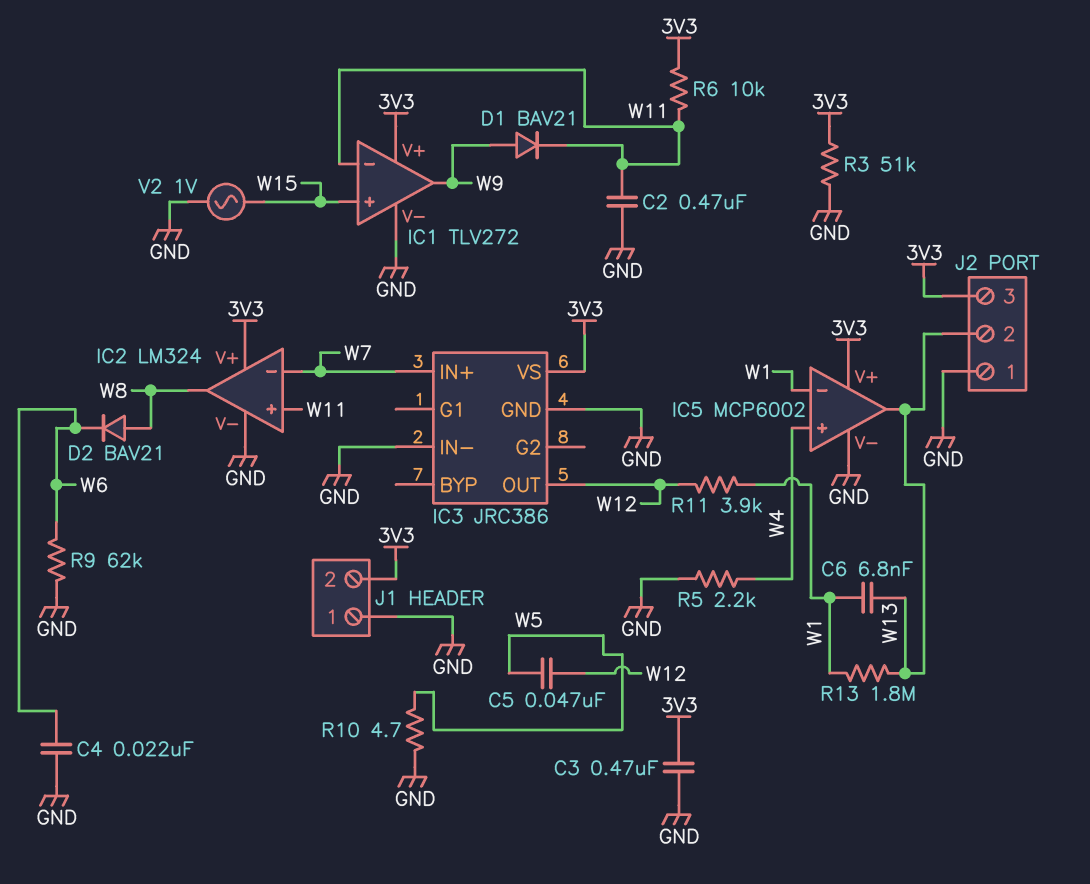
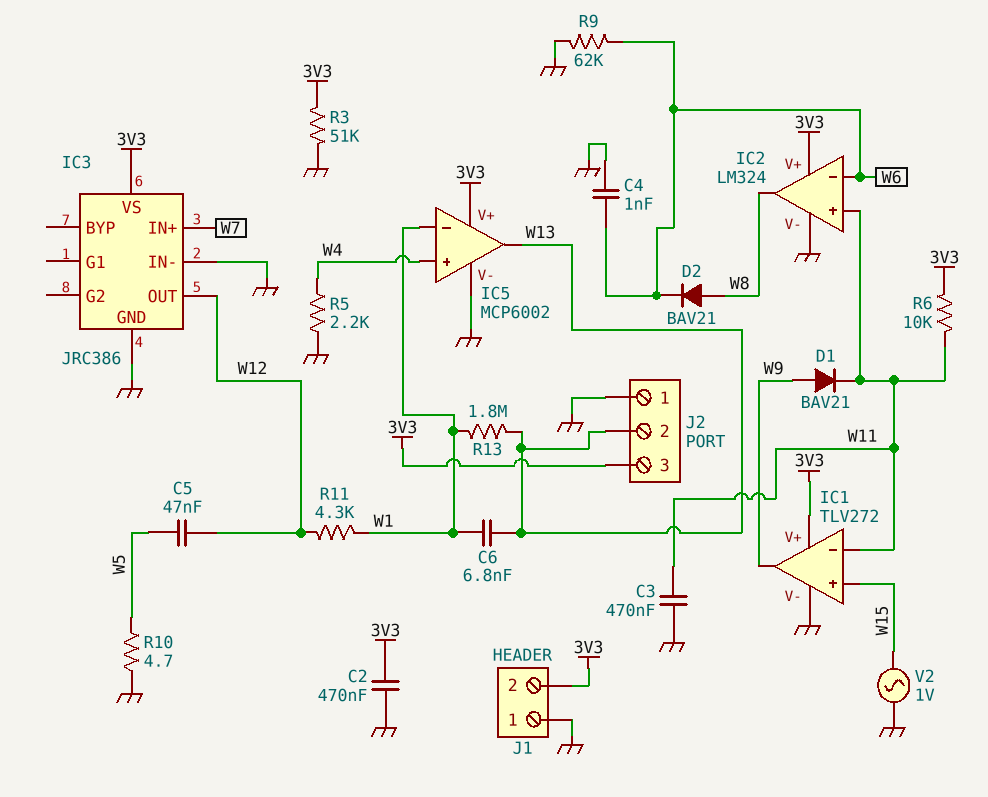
C2: 470nF (GND, W11) -> 470nF (3V3, GND)
C3: 470nF (3V3, GND) -> 470nF (GND, W11)
C4: 22nF (GND, W6) -> 1nF (GND, W6)
IC2 pin in-: W7 -> W6
R11: 3.9k (W1, W12) -> 4.3k (W1, W12)

